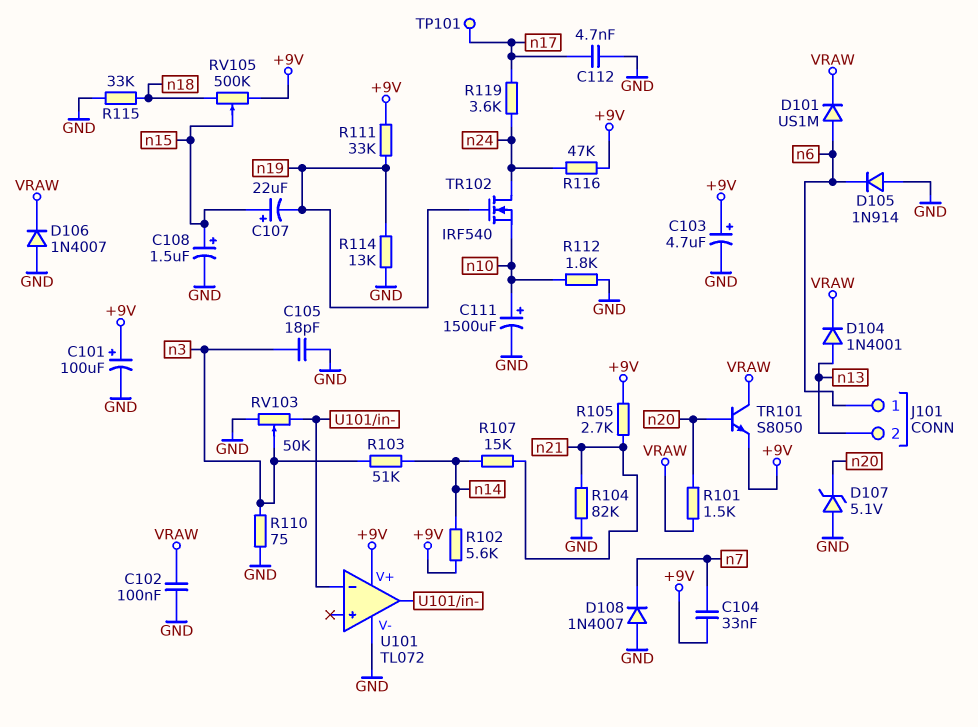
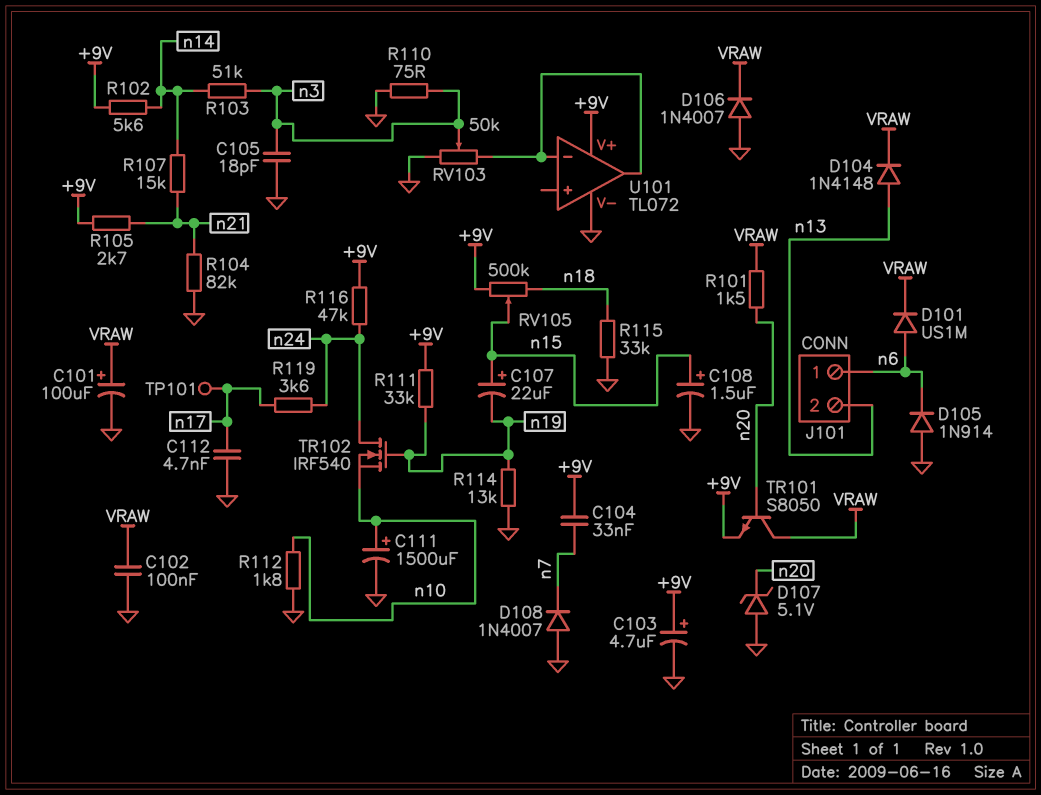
C101: 100uF (plus +9V, minus GND) -> 100uF (plus VRAW, minus GND)
D104: diode 1N4001 (A n13, K VRAW) -> diode 1N4148 (A n13, K VRAW)

